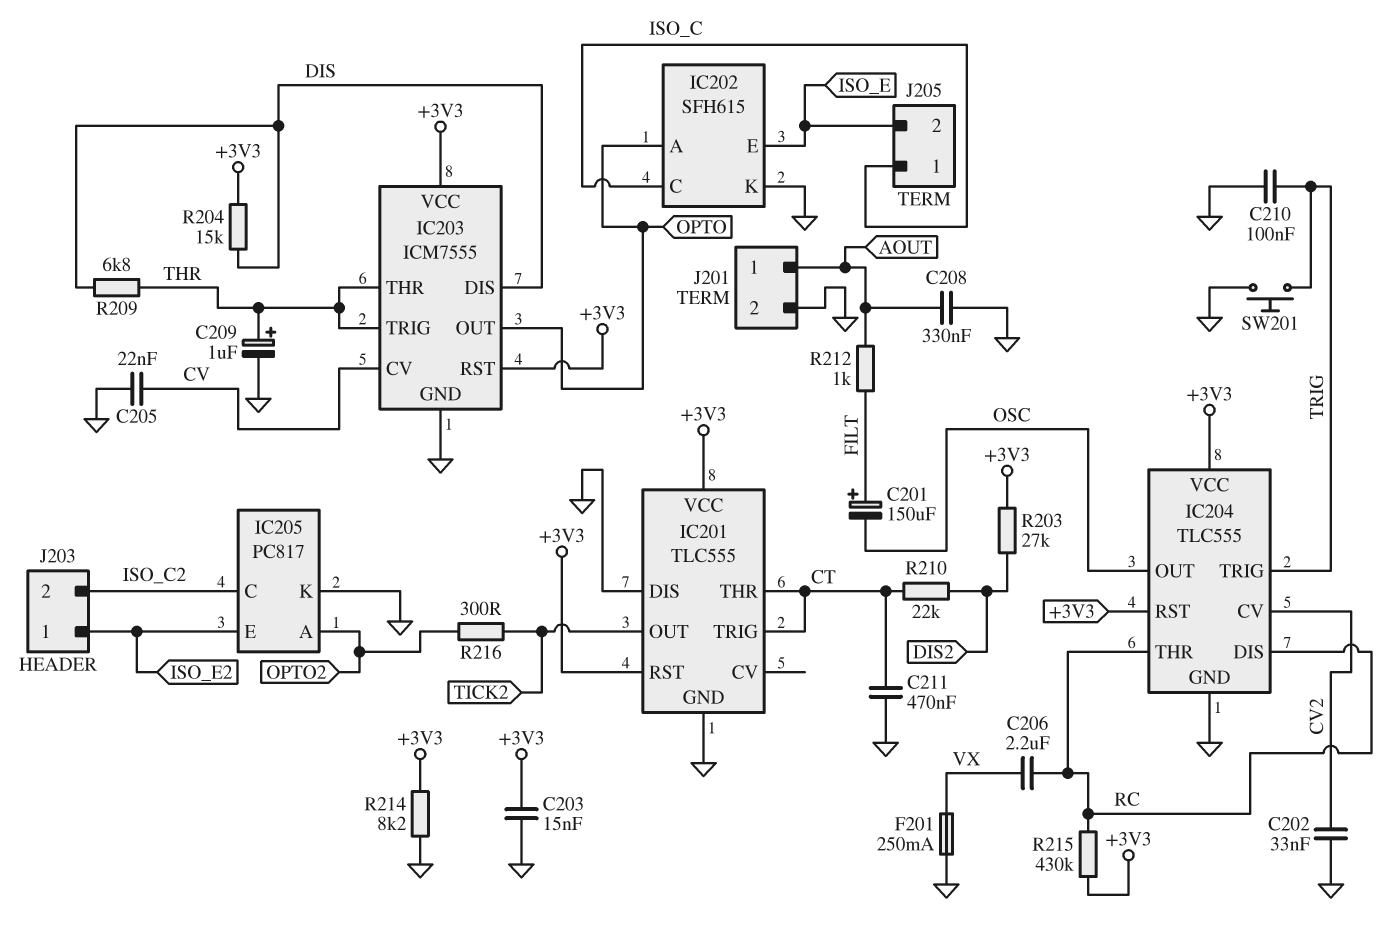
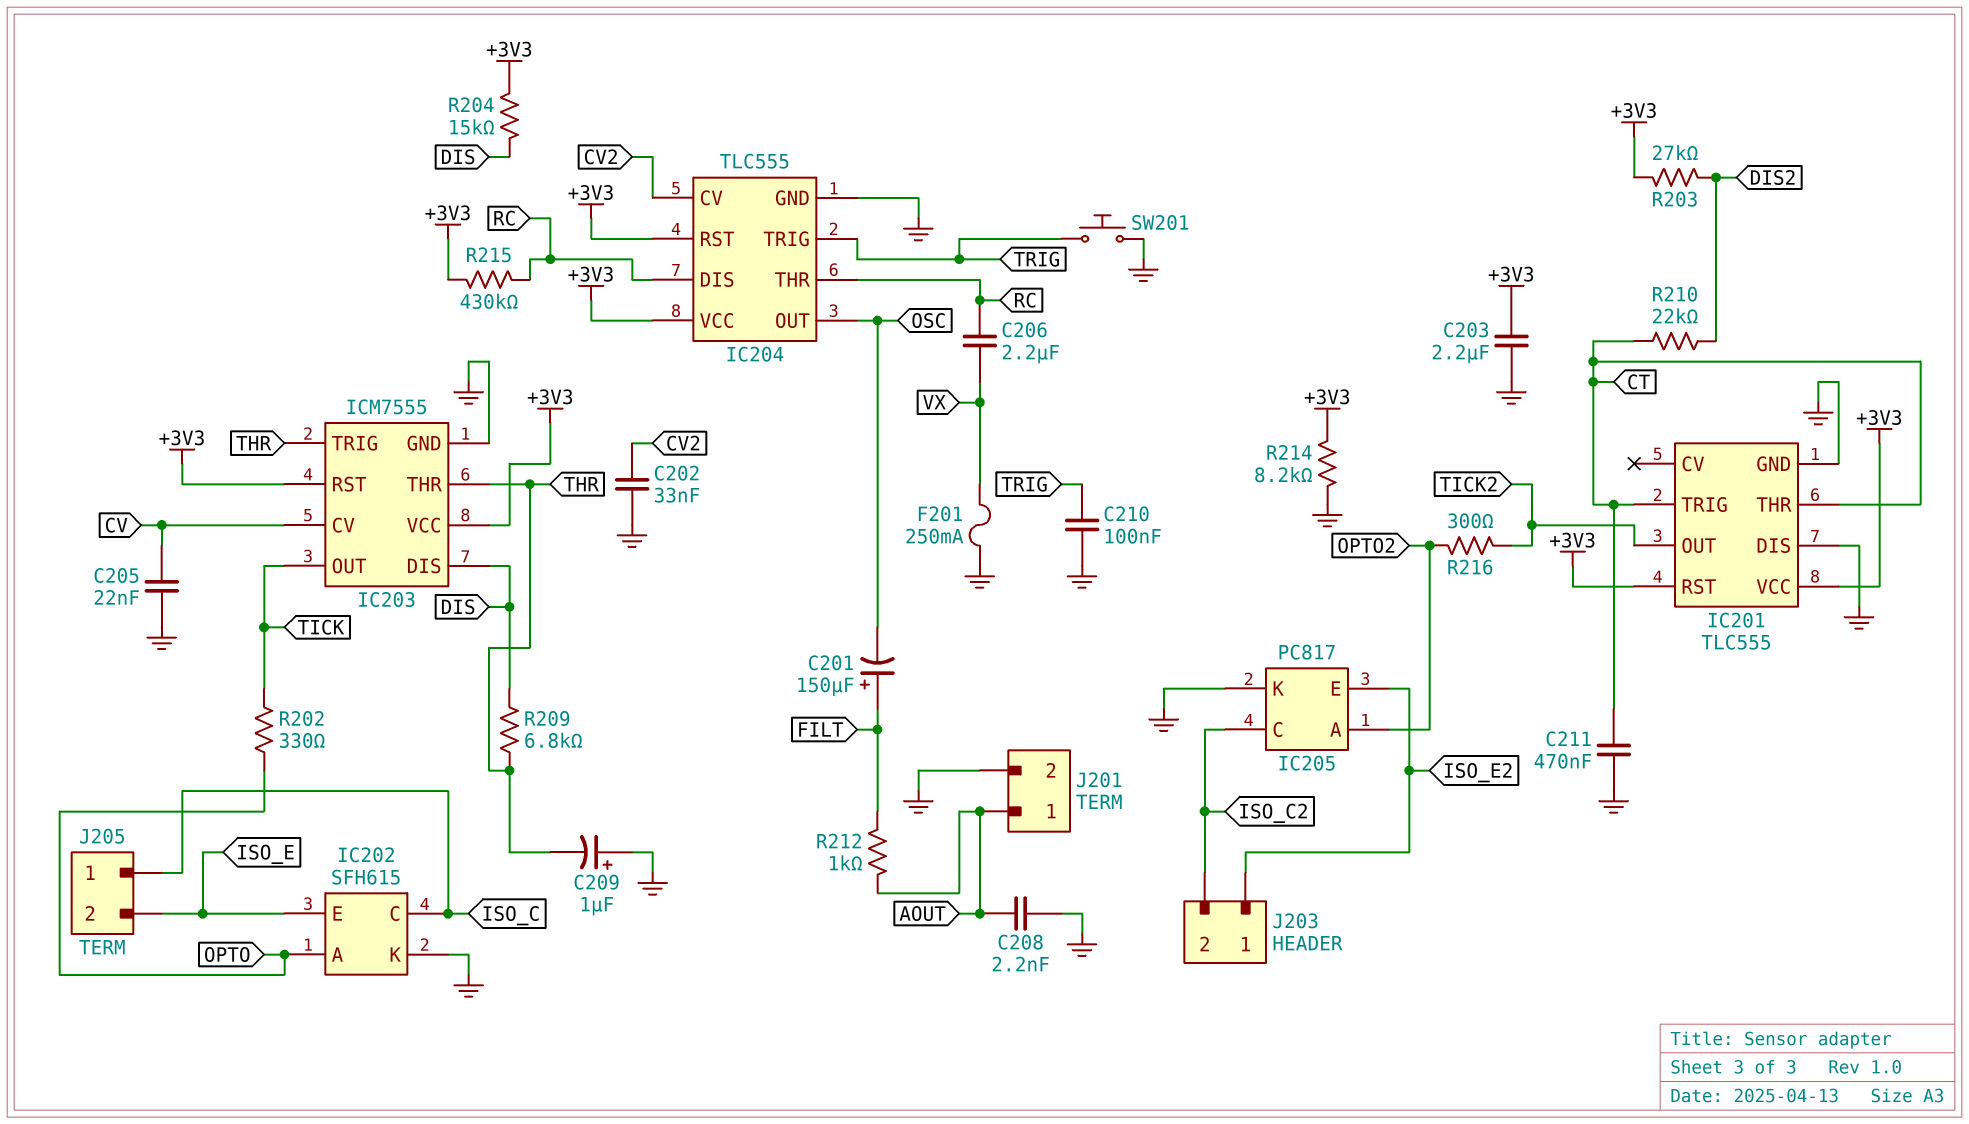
C203: 15nF (+3V3, GND) -> 2.2uF (+3V3, GND)
C208: 330nF (AOUT, GND) -> 2.2nF (AOUT, GND)
C209: 1uF (plus THR, minus GND) -> 1uF (plus GND, minus THR)
IC203 pin OUT: OPTO -> TICK
R202: none -> 330 (OPTO, TICK)

